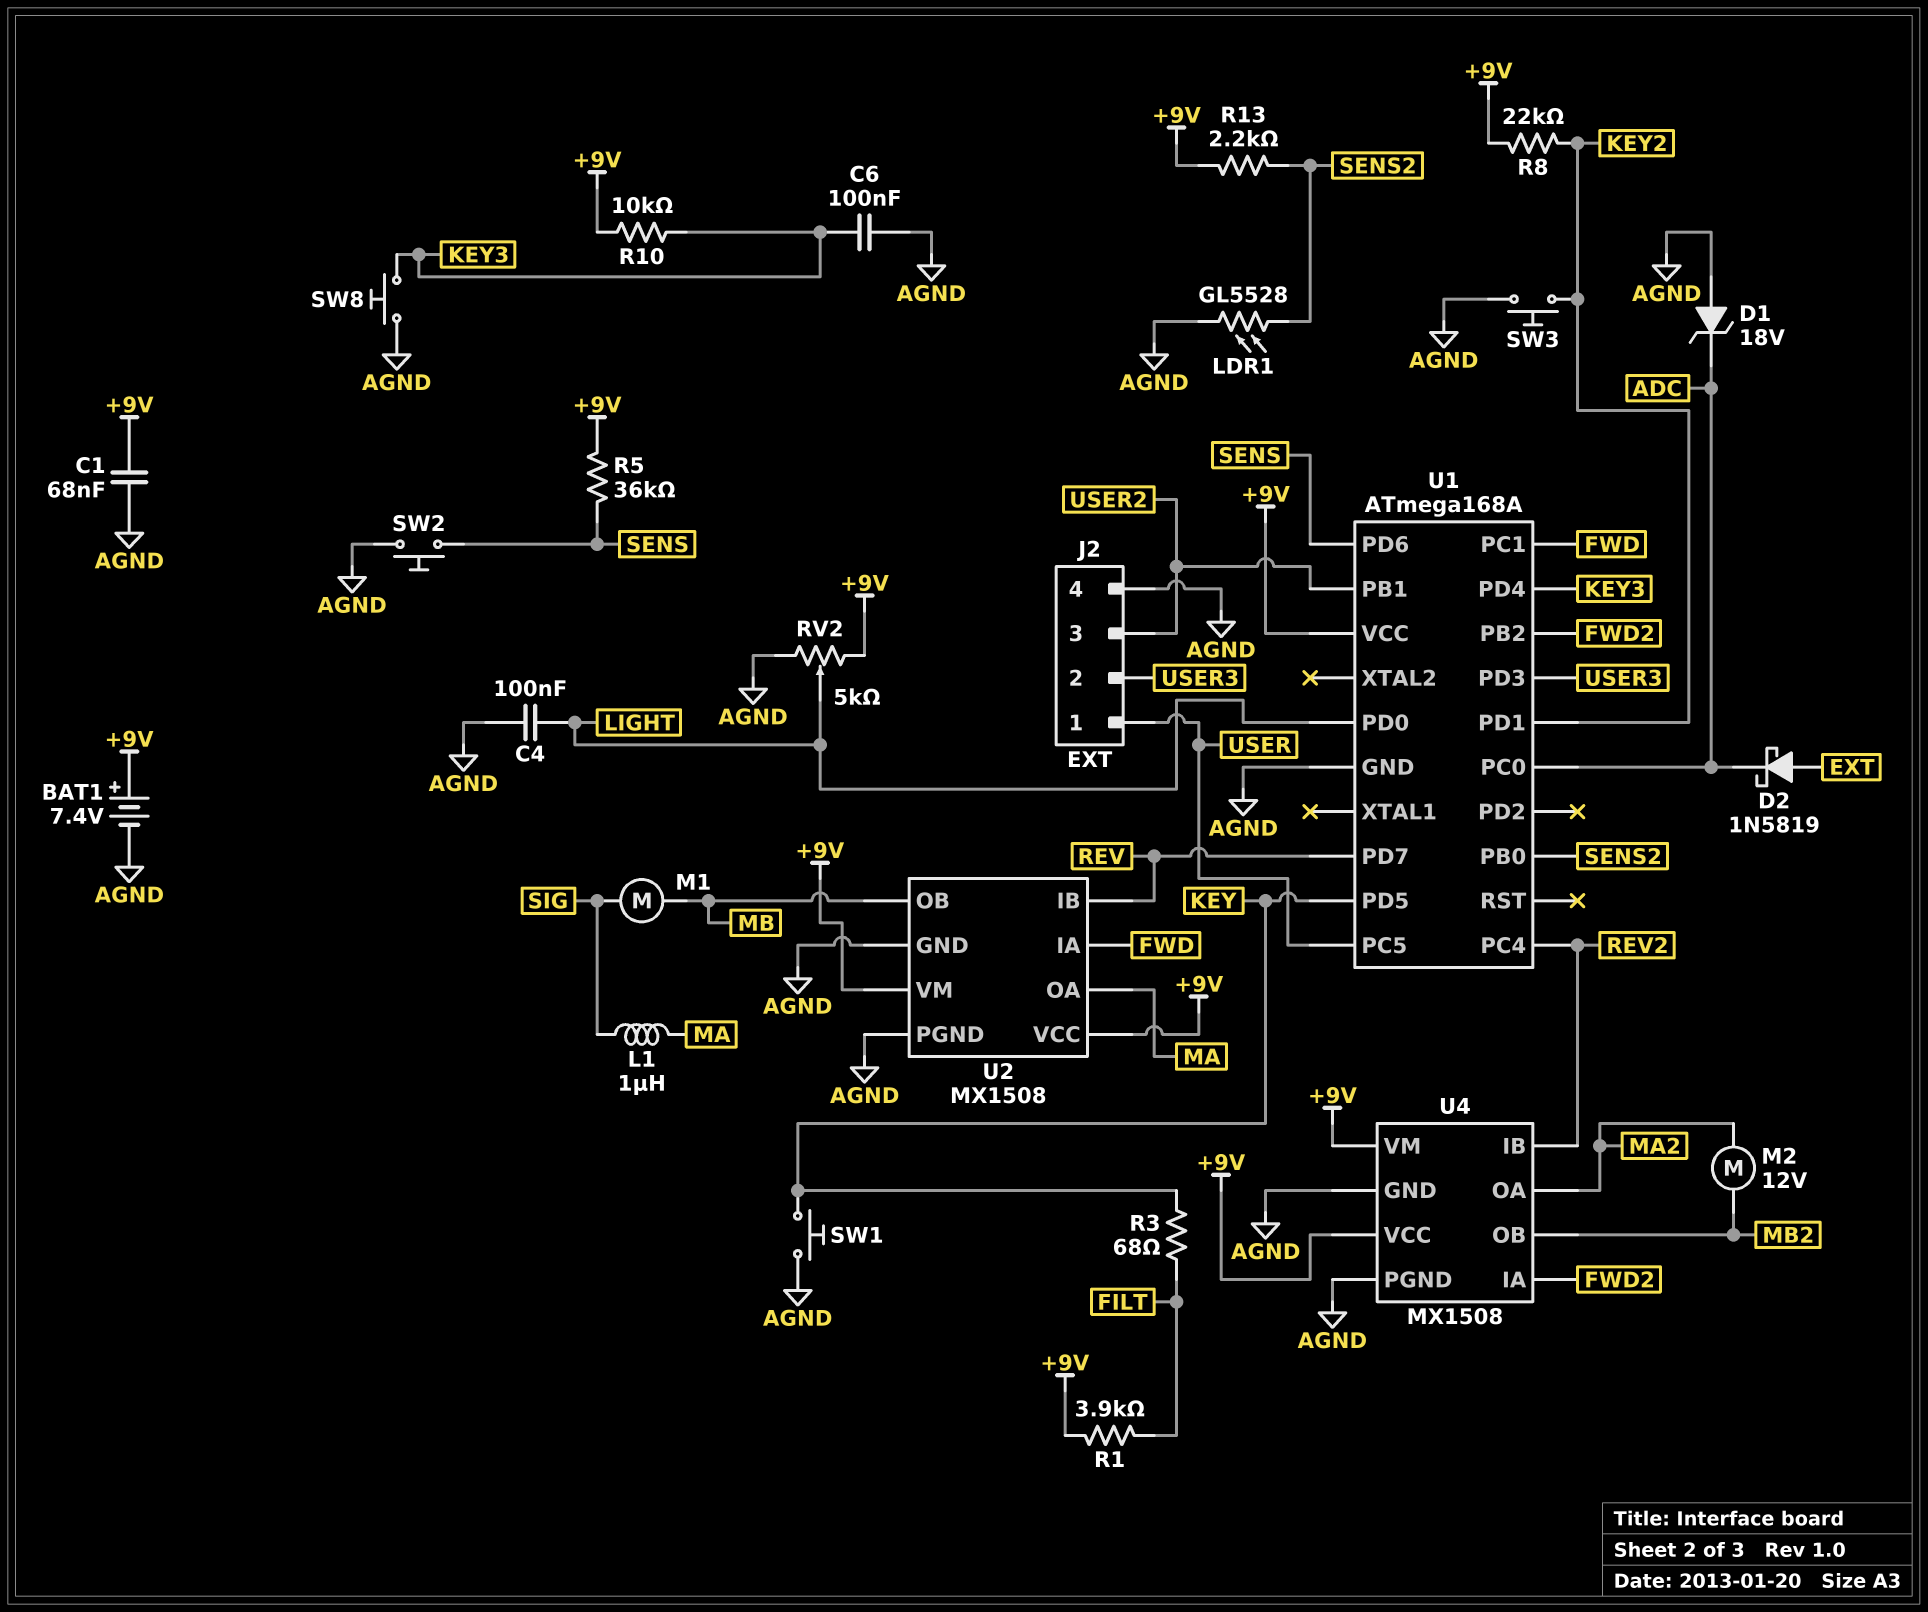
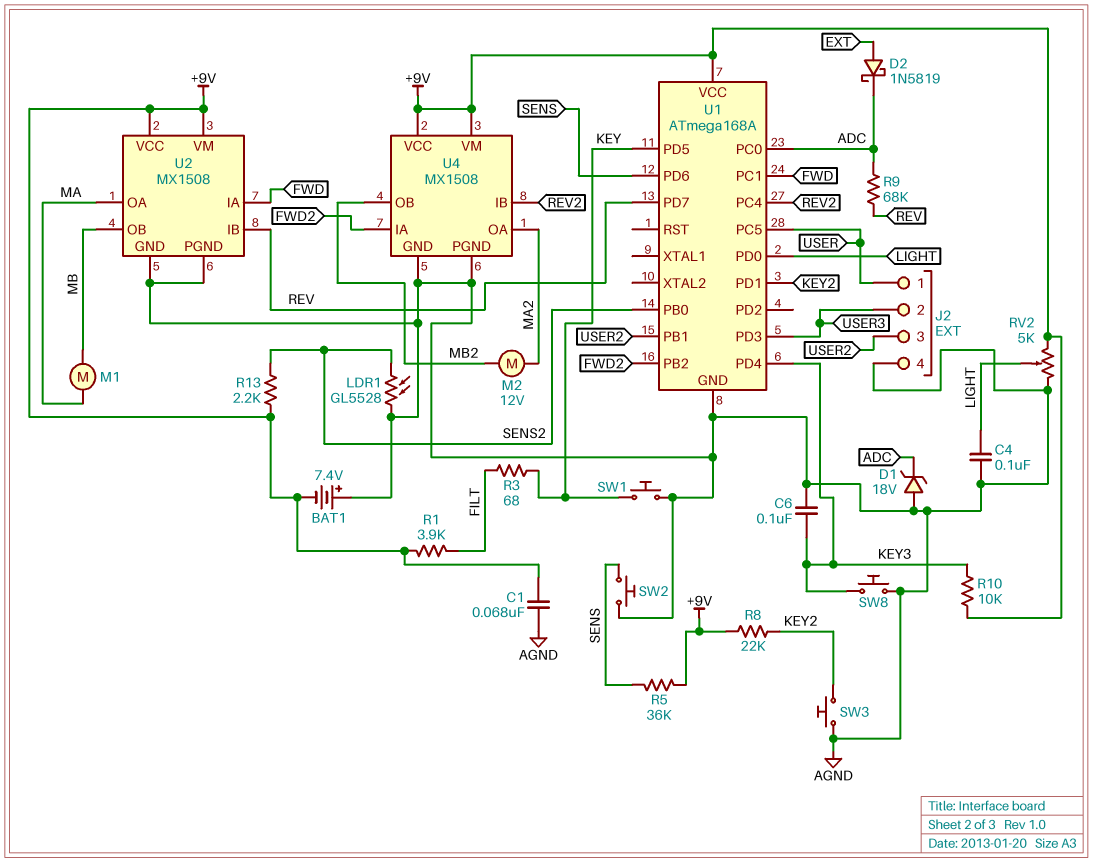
BAT1: 7.4V (plus +9V, minus AGND) -> 7.4V (plus AGND, minus +9V)
L1: 1uH (MA, SIG) -> none
M1: motor (MB, SIG) -> motor (MA, MB)
R9: none -> 68k (ADC, REV)

